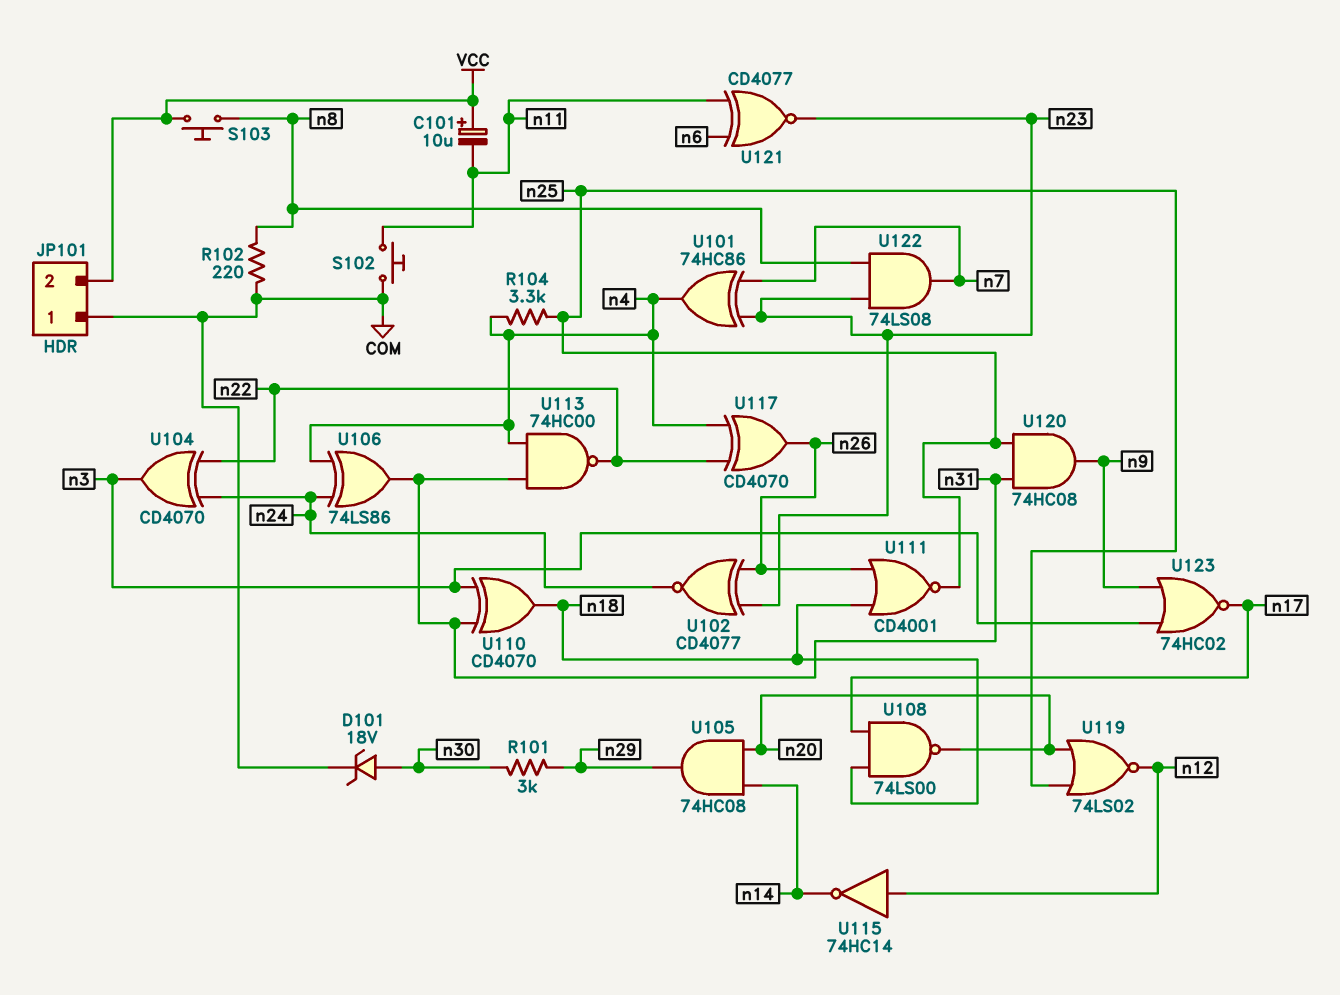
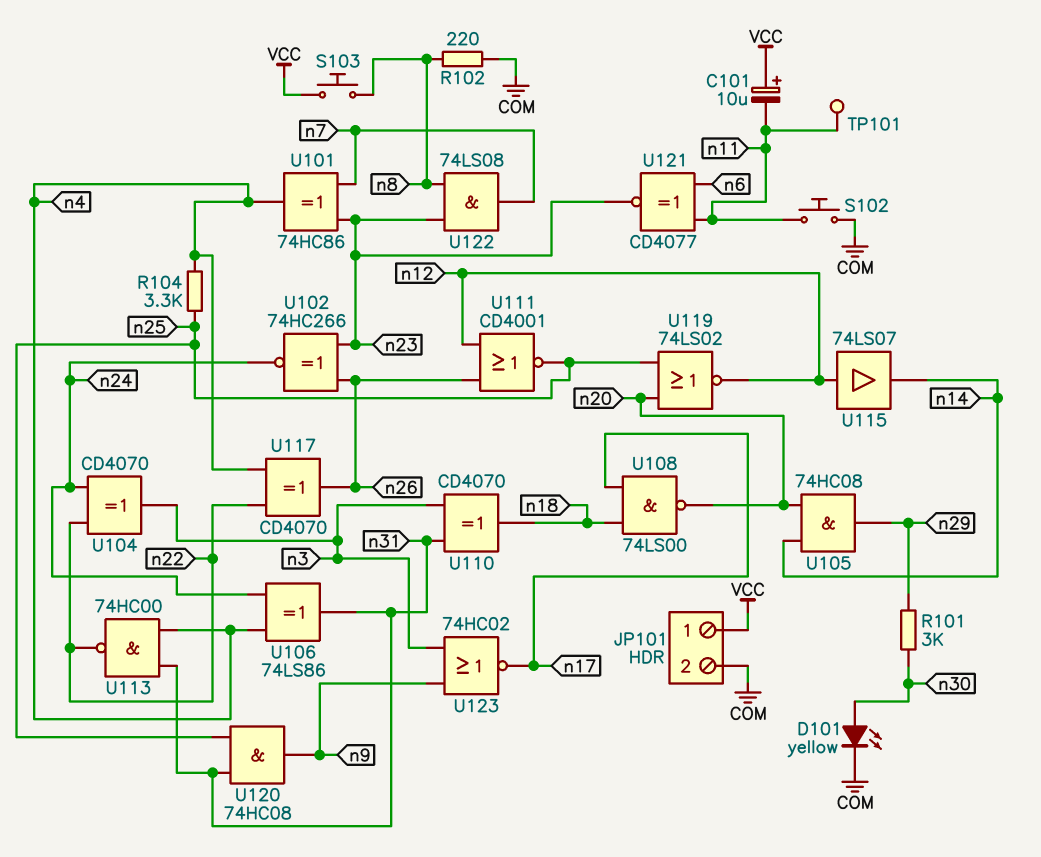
D101: zener 18V (A n30, K COM) -> LED yellow (A n30, K COM)
JP101 pin 1: COM -> VCC
JP101 pin 2: VCC -> COM
TP101: none -> test point (n11)
U102: XNOR CD4077 (in n23, in n26, out n24) -> XNOR 74HC266 (in n23, in n26, out n24)
U111: NOR CD4001 (in n18, in n26, out n25) -> NOR CD4001 (in n12, in n26, out n25)
U115: NOT 74HC14 (in n12, out n14) -> buffer 74LS07 (in n12, out n14)

